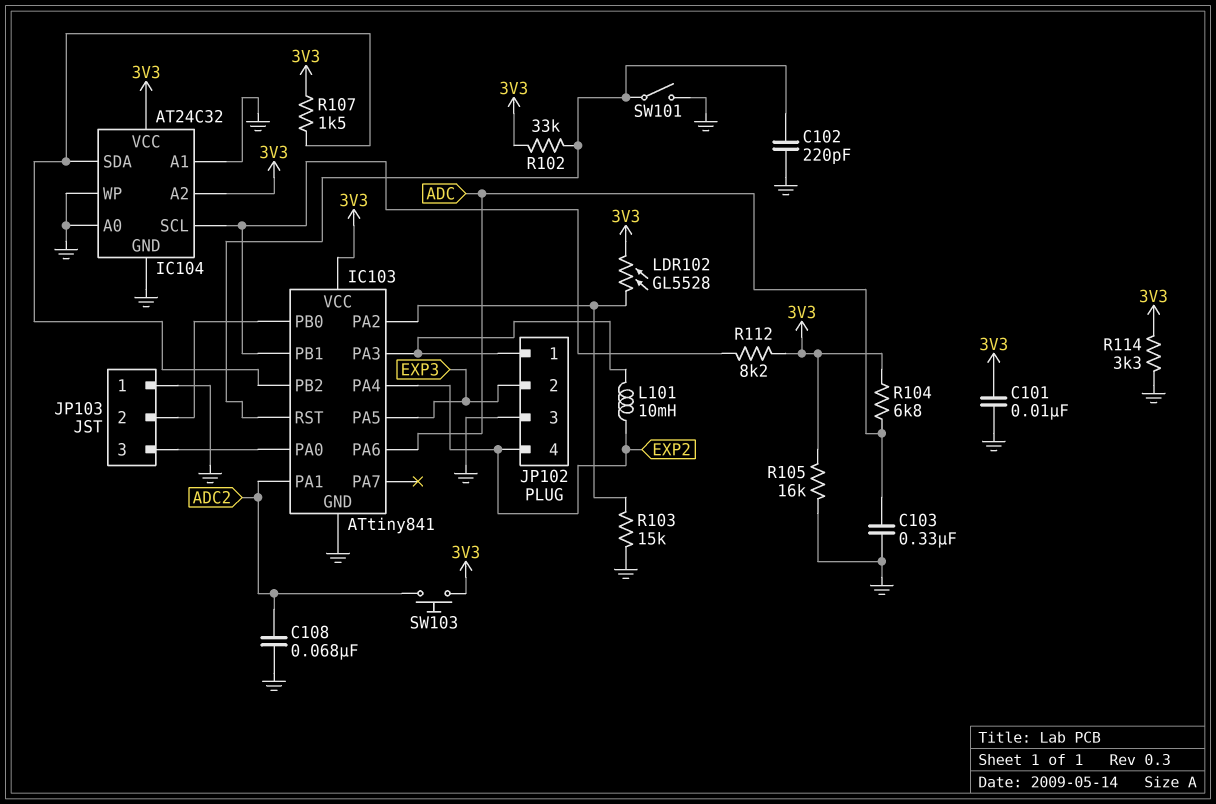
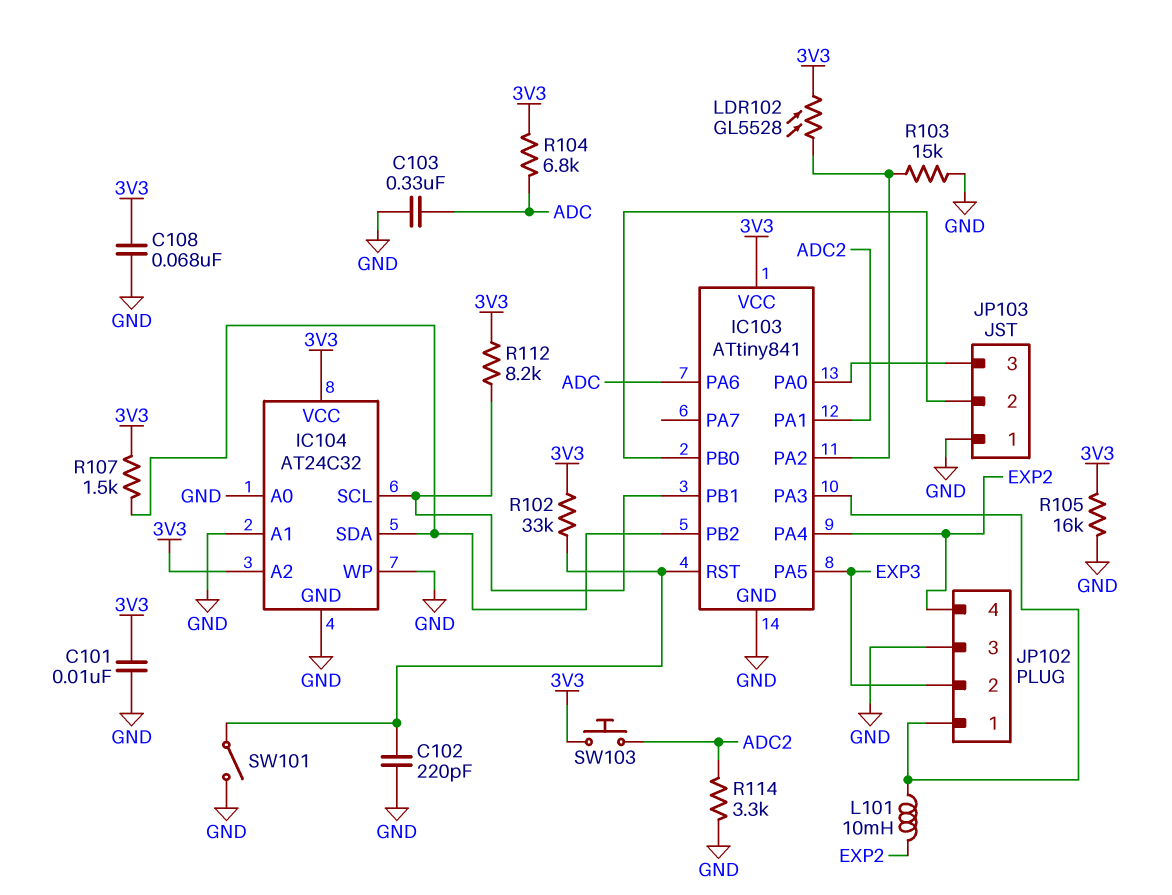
C108: 68nF (ADC2, GND) -> 68nF (3V3, GND)
R114: 3.3k (3V3, GND) -> 3.3k (ADC2, GND)

